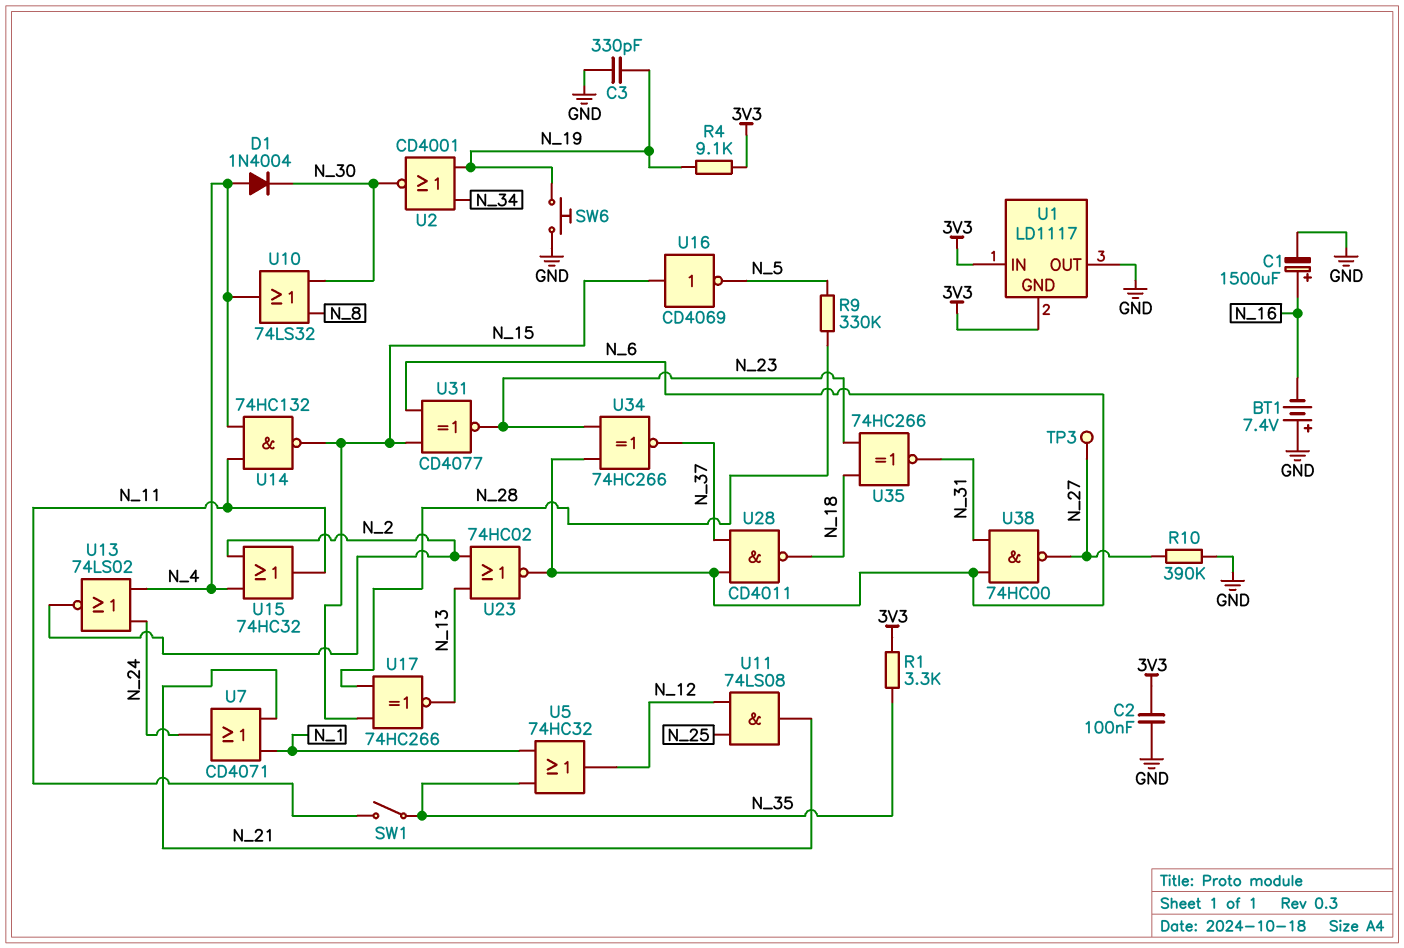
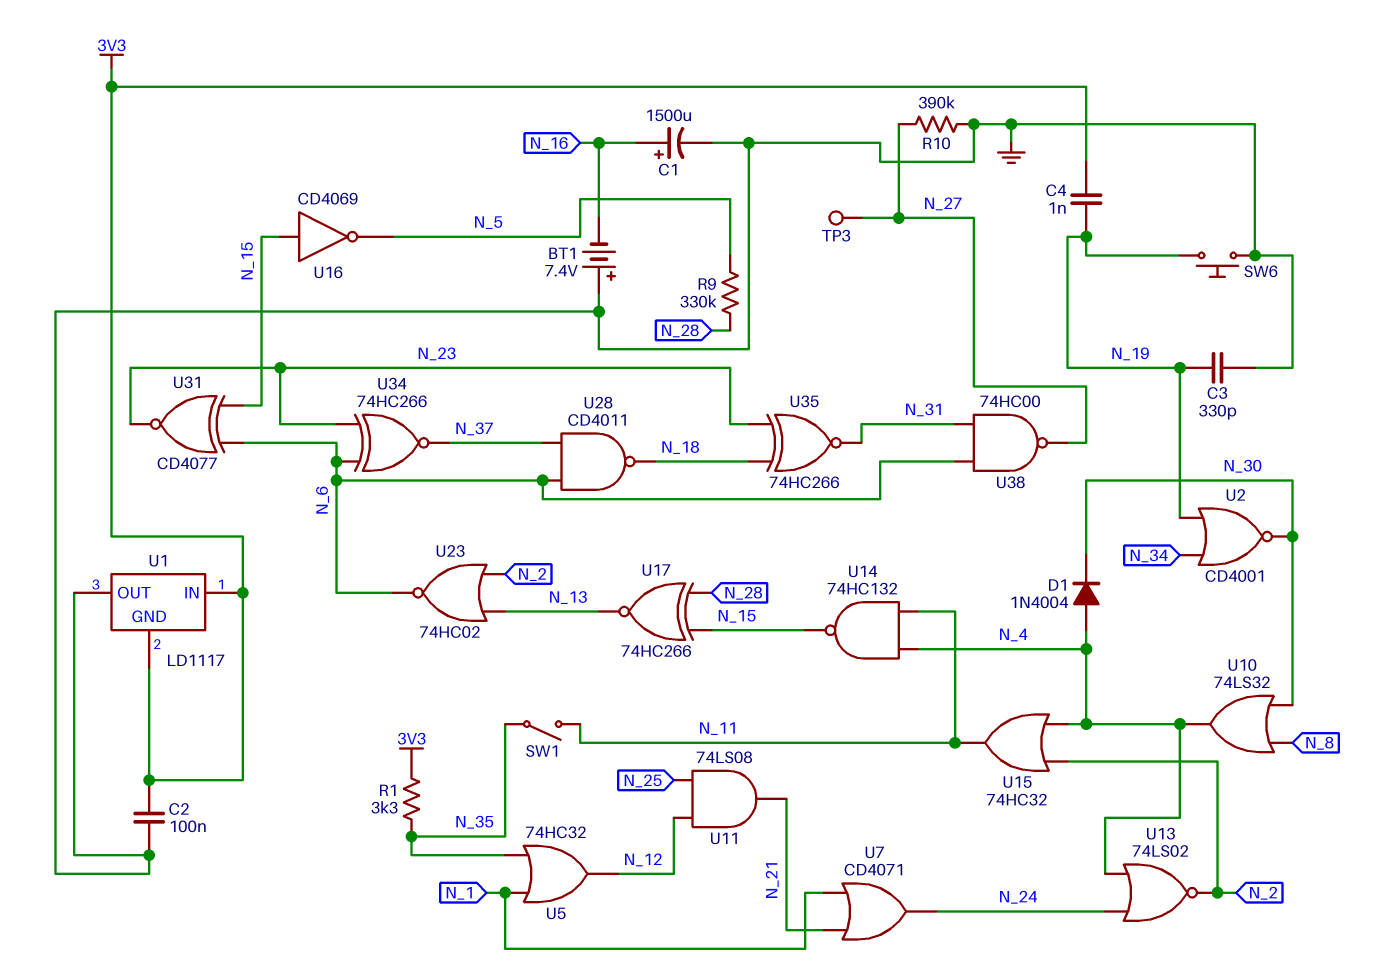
C4: none -> 1nF (3V3, N_19)
R4: 9.1k (3V3, N_19) -> none

